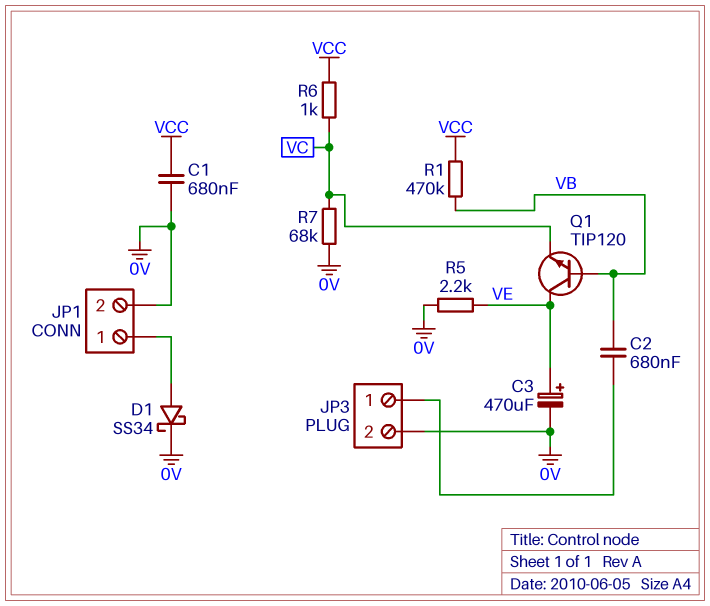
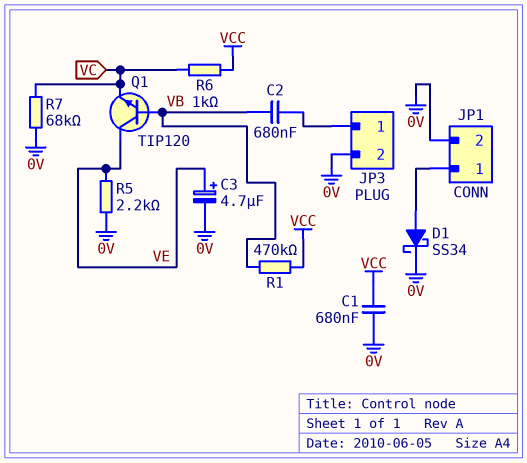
C3: 470uF (plus VE, minus 0V) -> 4.7uF (plus VE, minus 0V)

